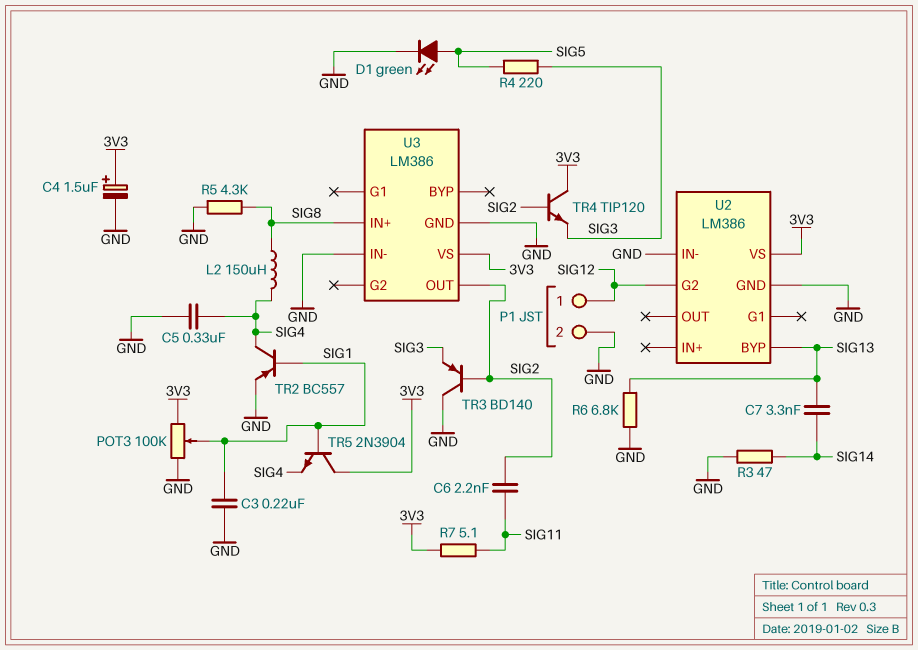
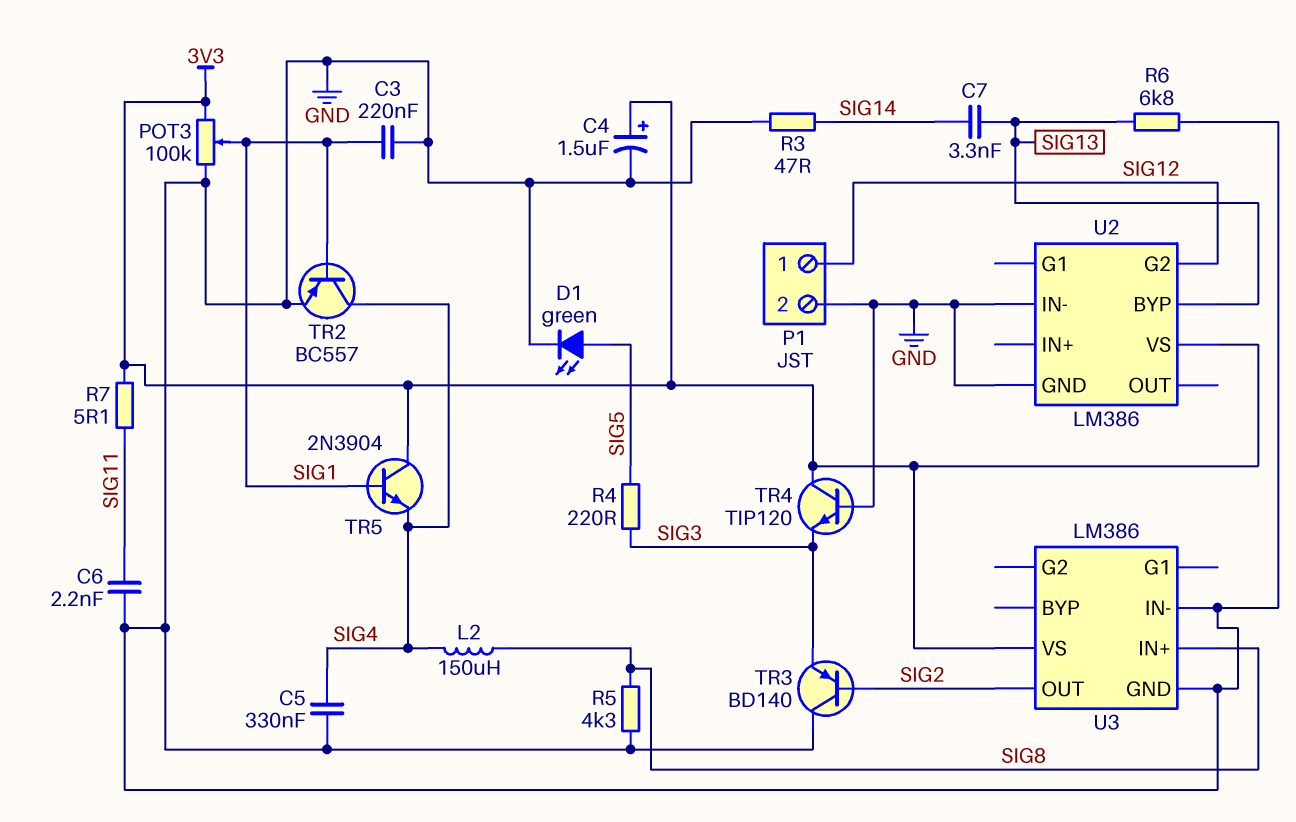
C6: 2.2nF (SIG2, SIG11) -> 2.2nF (GND, SIG11)
TR4: NPN TIP120 (B SIG2, C 3V3, E SIG3) -> NPN TIP120 (B GND, C 3V3, E SIG3)

